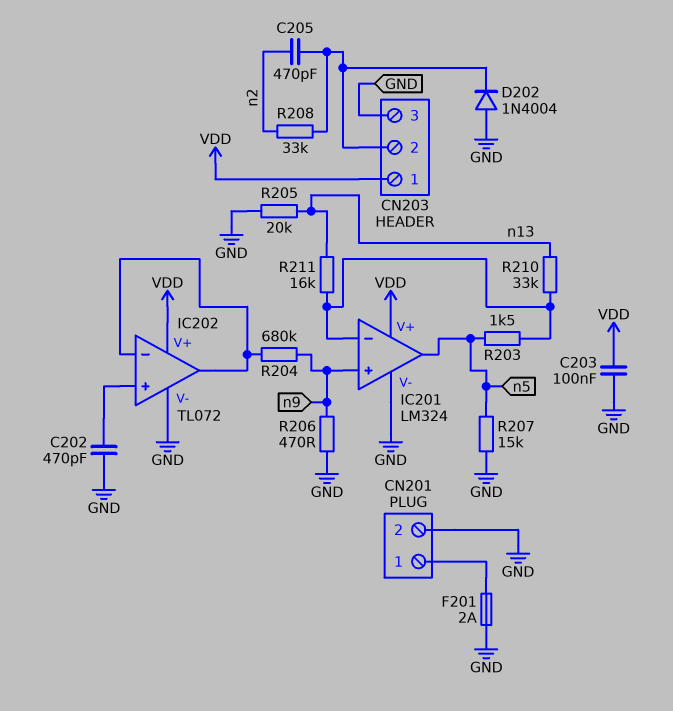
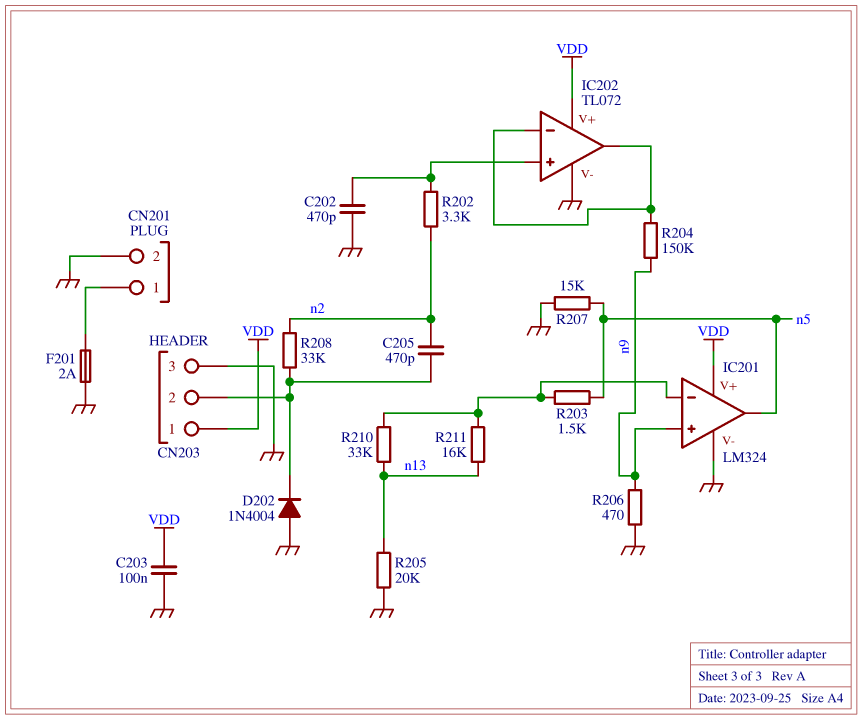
R202: none -> 3.3k (IC202/in+, n2)
R204: 680k (IC202/in-, n9) -> 150k (IC202/in-, n9)

